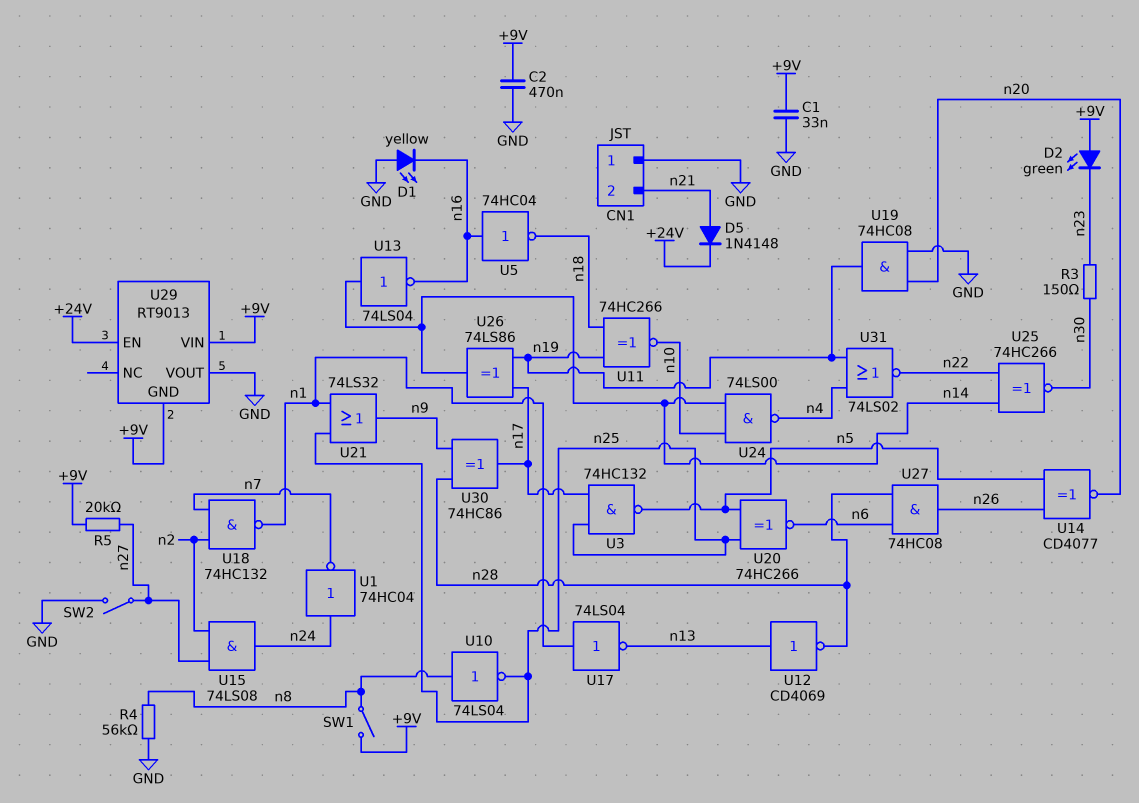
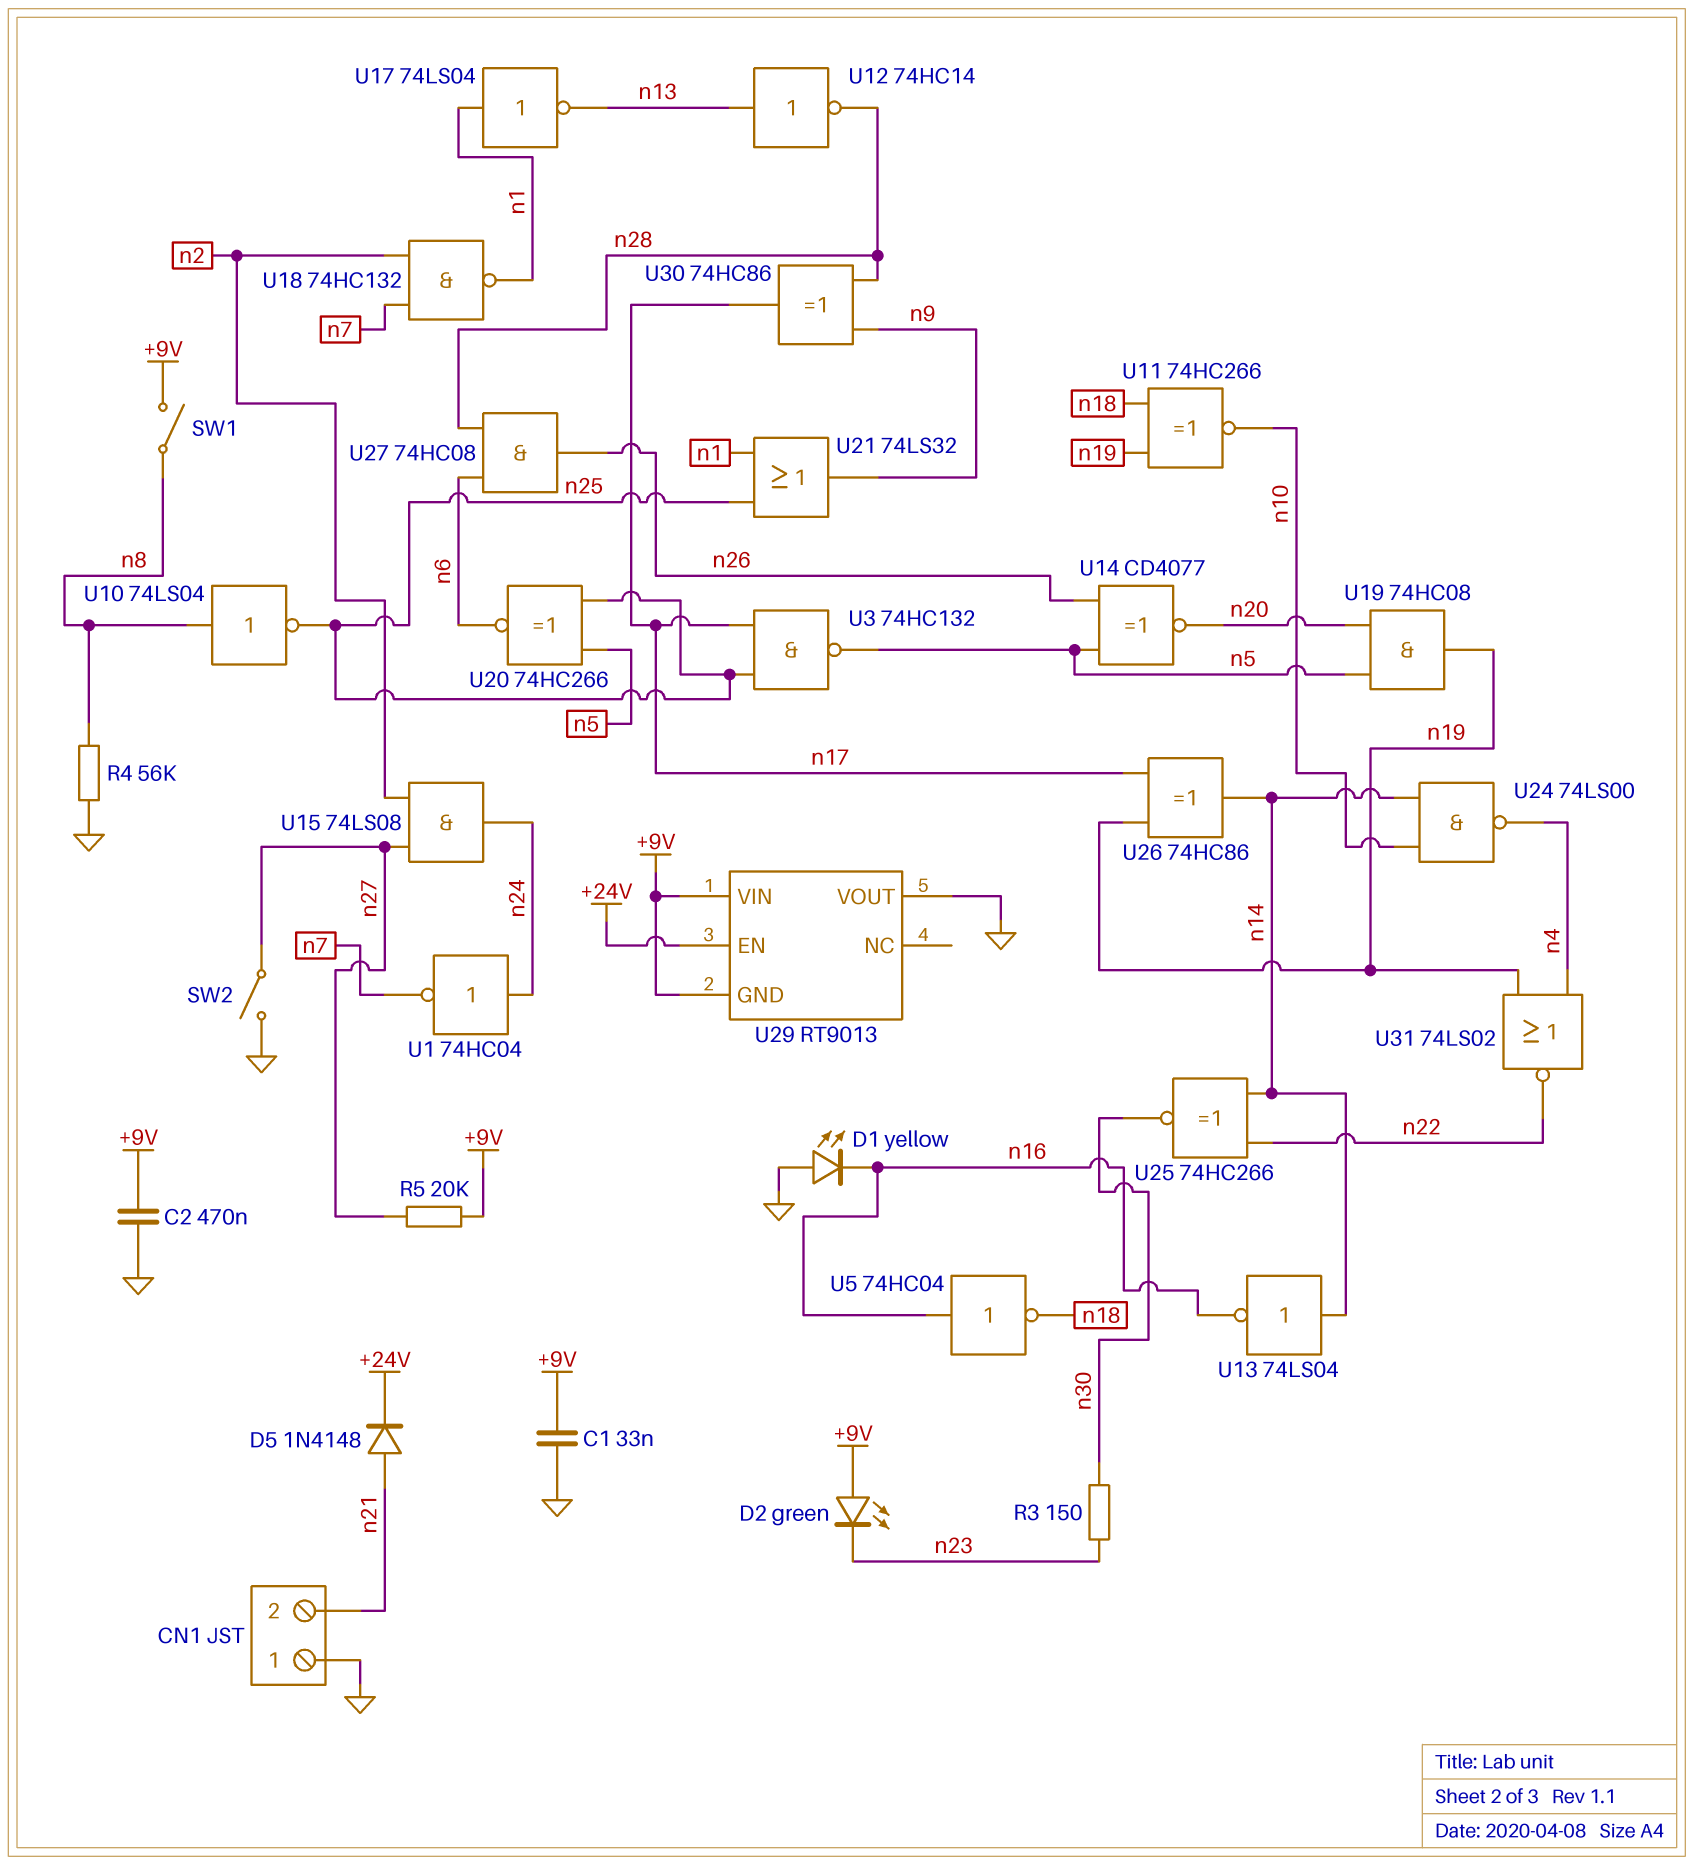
U12: NOT CD4069 (in n13, out n28) -> NOT 74HC14 (in n13, out n28)
U19: AND 74HC08 (in GND, in n20, out n19) -> AND 74HC08 (in n5, in n20, out n19)
U26: XOR 74LS86 (in n17, in n19, out n14) -> XOR 74HC86 (in n17, in n19, out n14)

